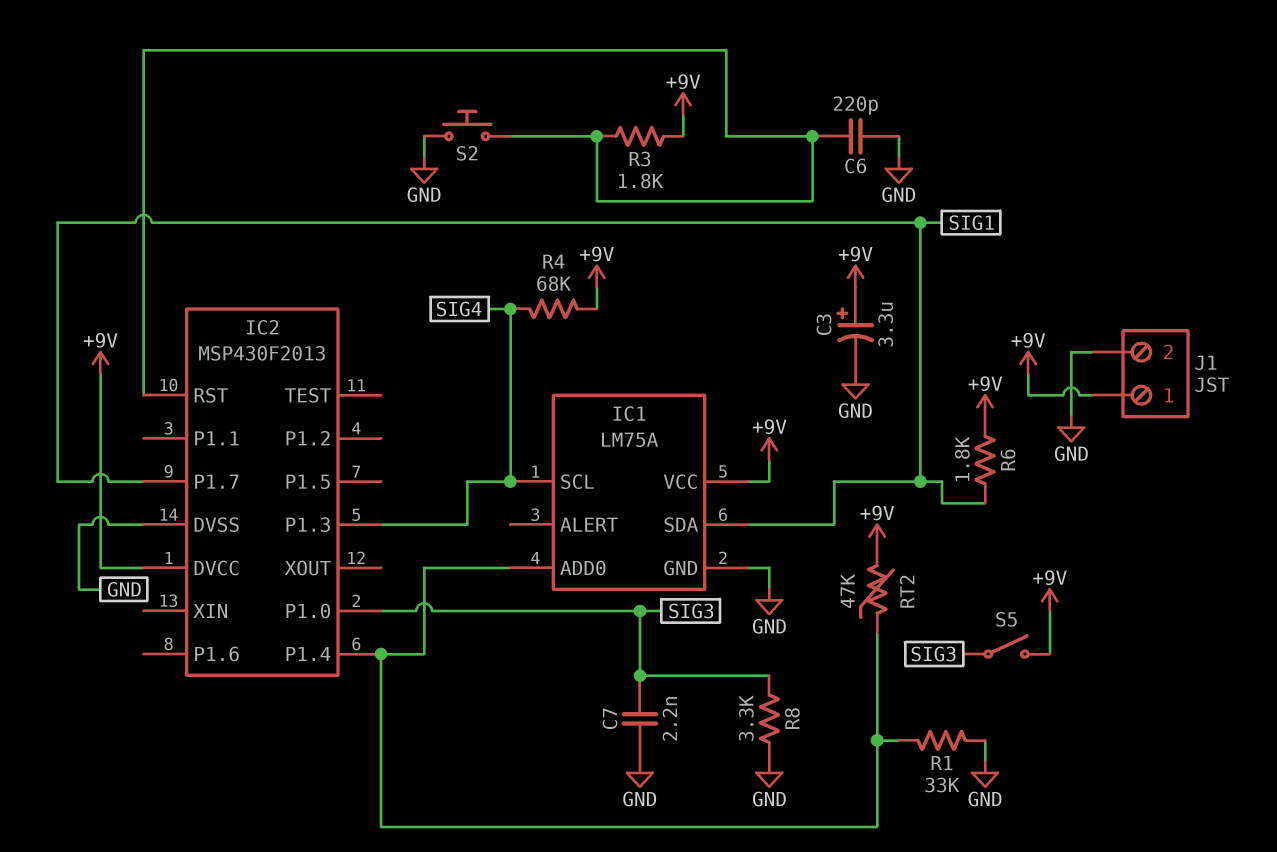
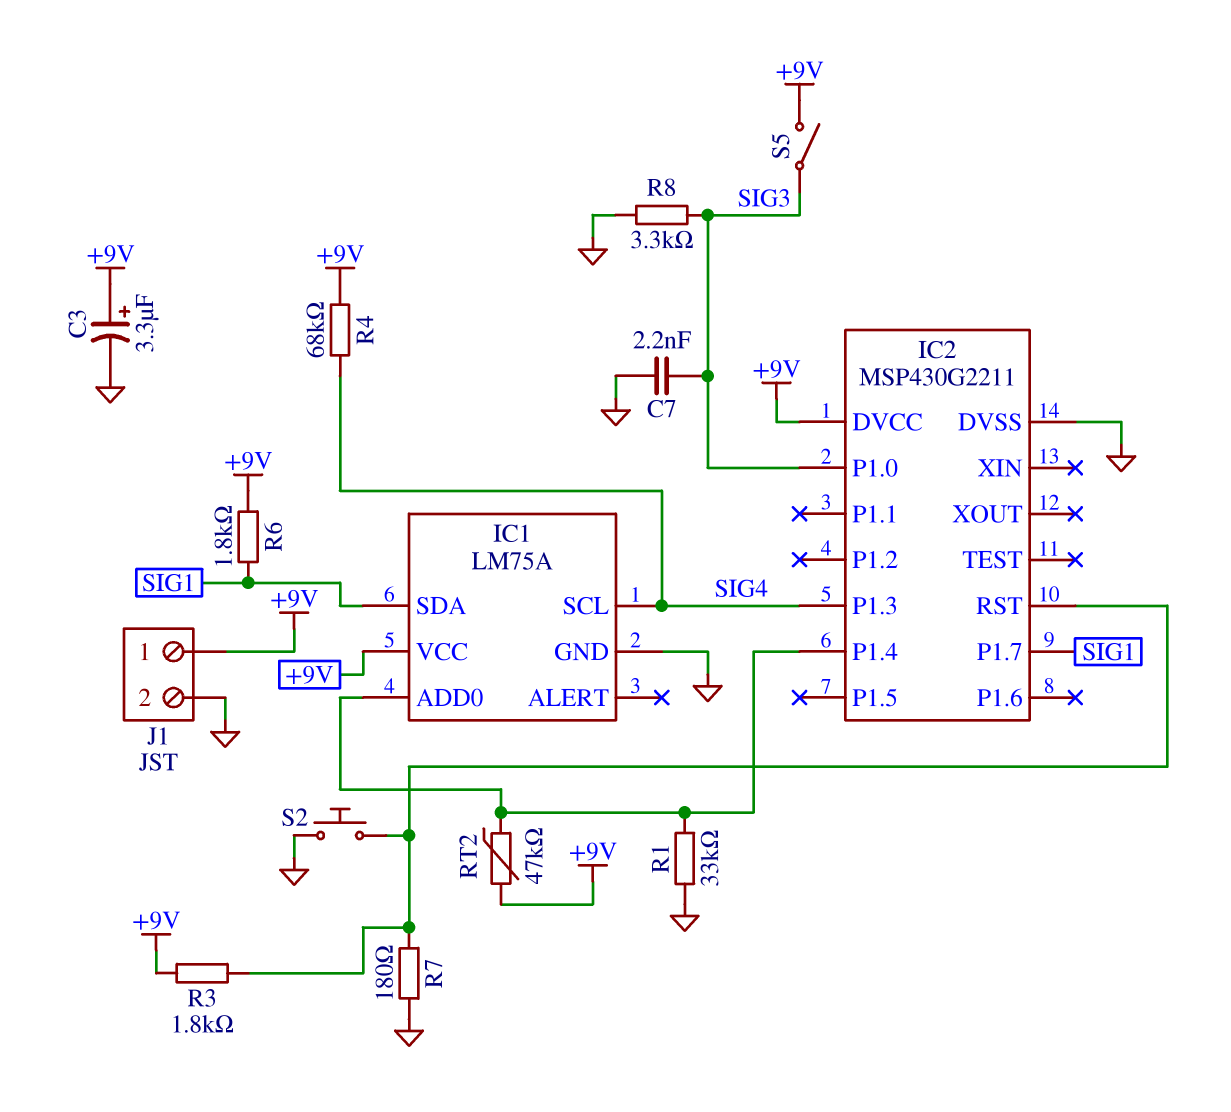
C6: 220pF (GND, IC2/RST) -> none
IC2: MSP430F2013 -> MSP430G2211
R7: none -> 180 (GND, IC2/RST)

